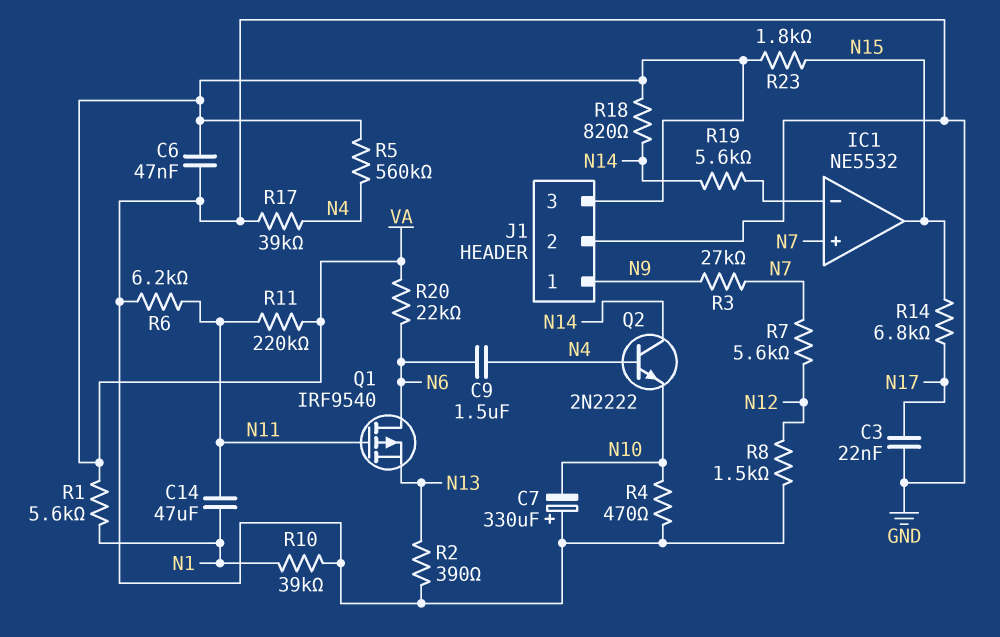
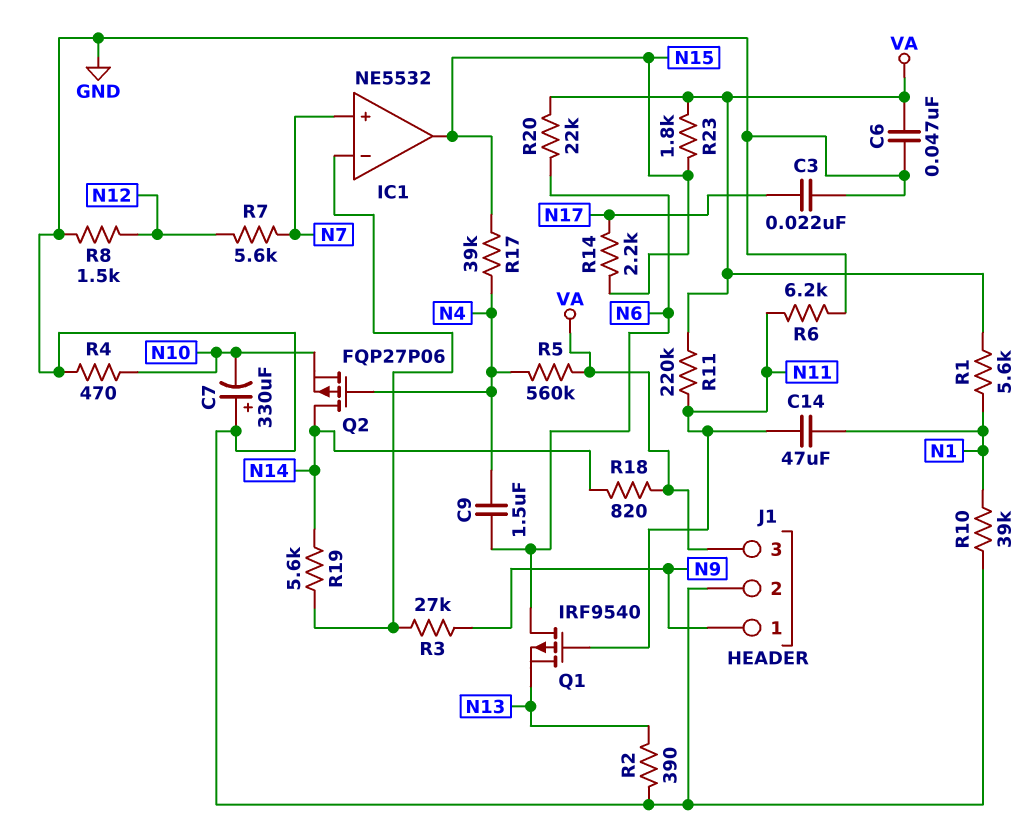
Q2: NPN 2N2222 (B N4, C N14, E N10) -> PMOS FQP27P06 (G N4, D N14, S N10)
R3: 27k (N7, N9) -> 27k (IC1/in-, N9)
R14: 6.8k (N15, N17) -> 2.2k (N15, N17)
R17: 39k (GND, N4) -> 39k (N4, N15)

